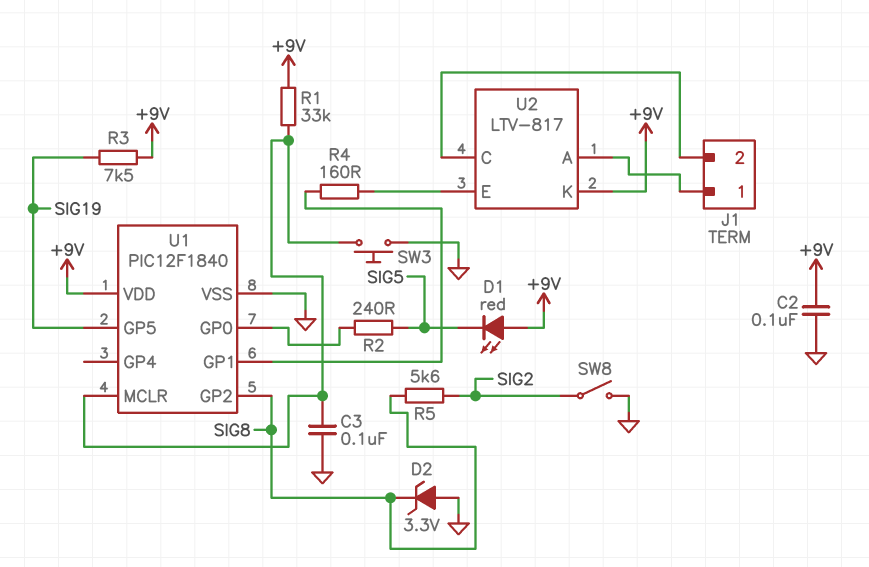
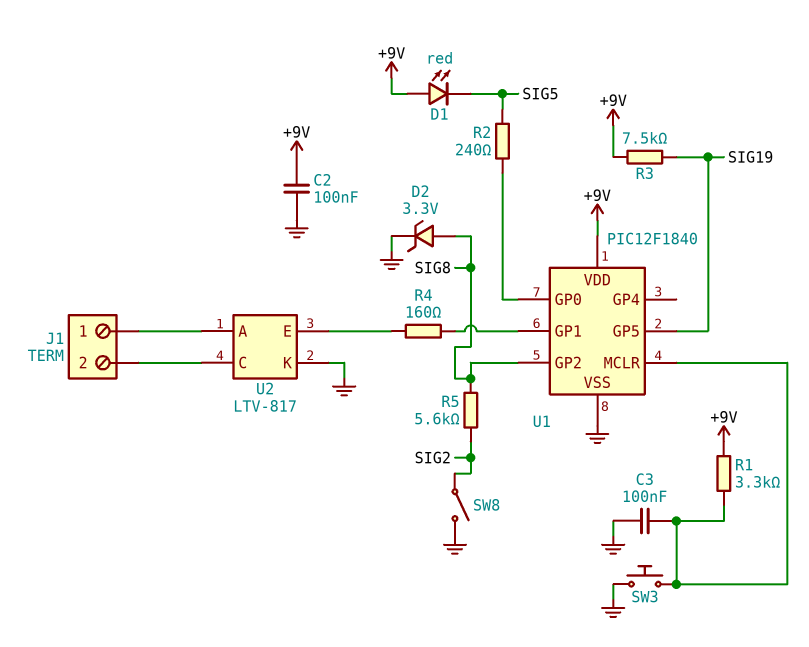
D2: zener 3.3V (A GND, K SIG8) -> zener 3.3V (A SIG8, K GND)
R1: 33k (+9V, U1/MCLR) -> 3.3k (+9V, U1/MCLR)
U2 pin K: +9V -> GND

